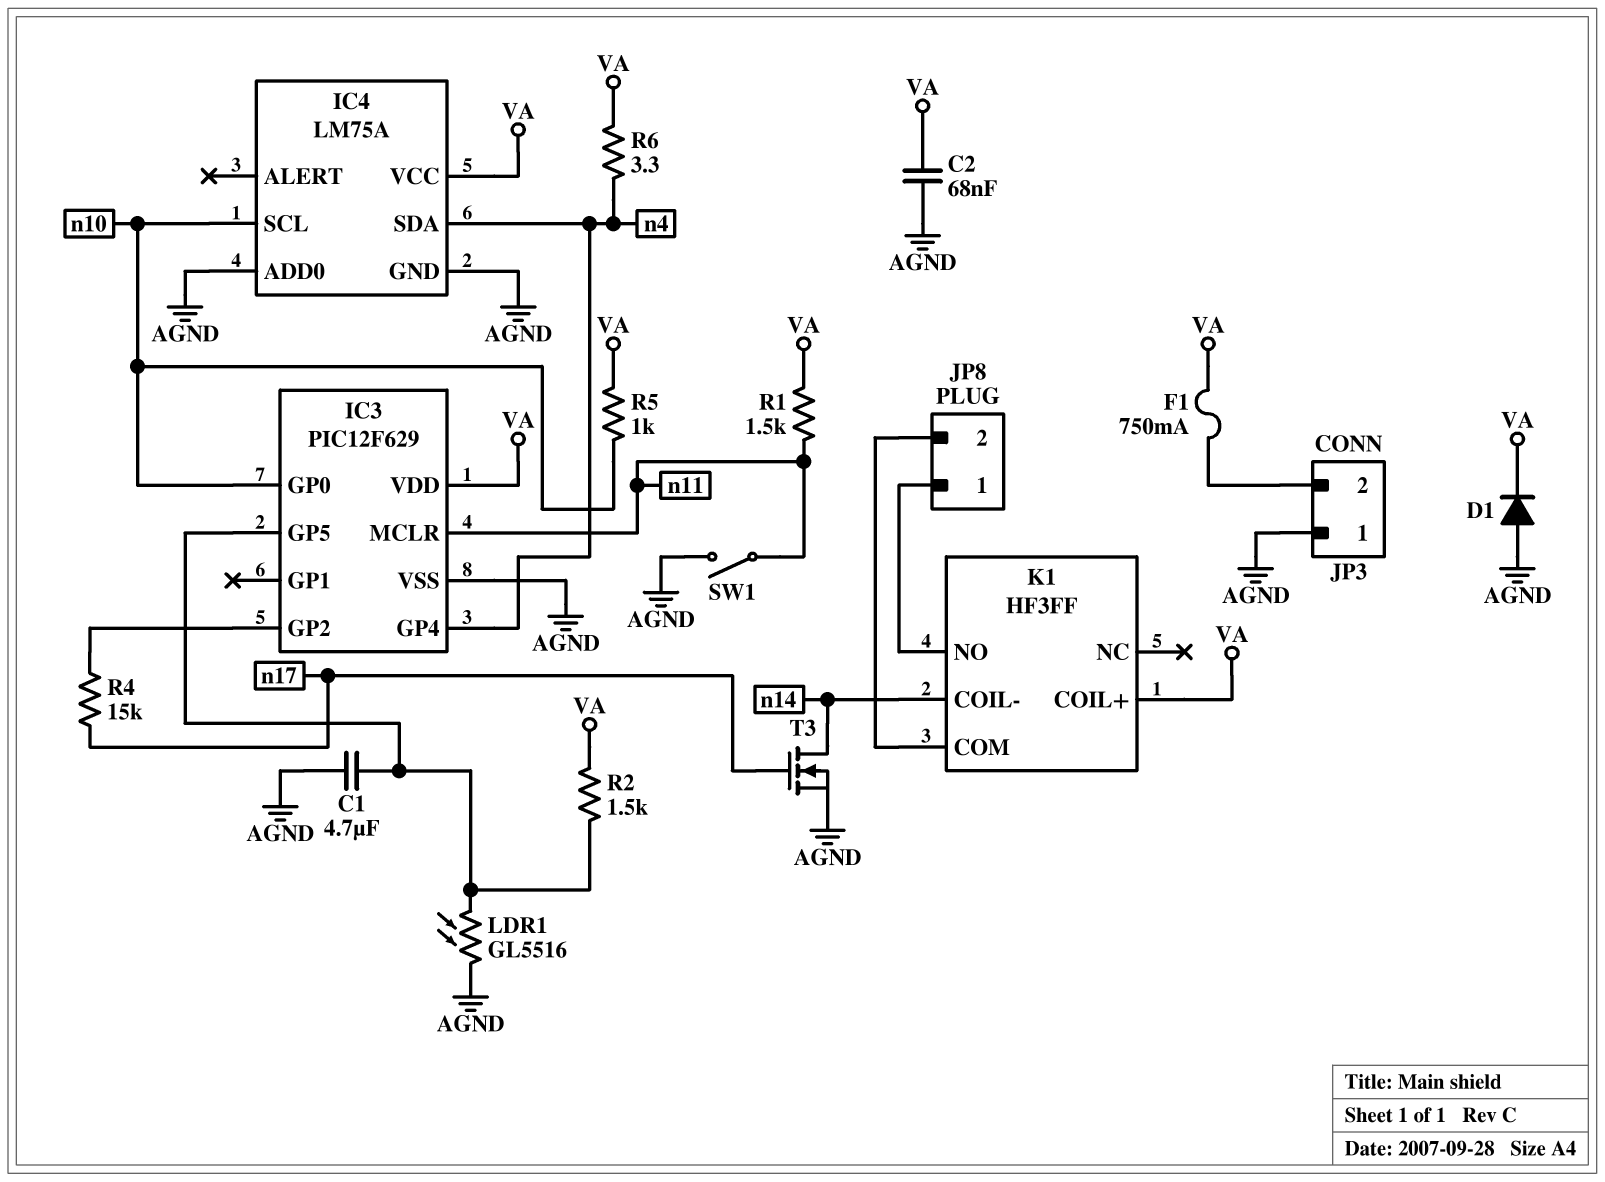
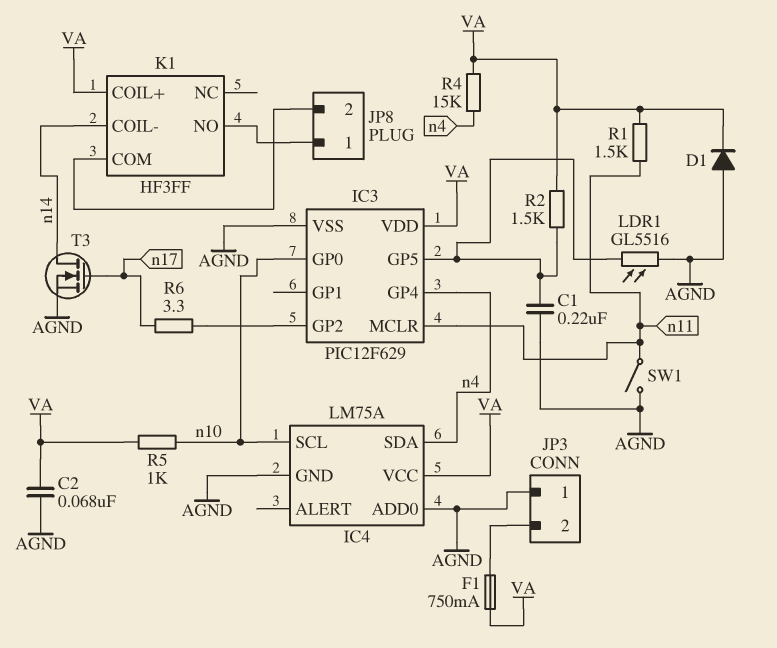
C1: 4.7uF (AGND, IC3/GP5) -> 220nF (AGND, IC3/GP5)
R4: 15k (IC3/GP2, n17) -> 15k (VA, n4)
R6: 3.3 (VA, n4) -> 3.3 (IC3/GP2, n17)

